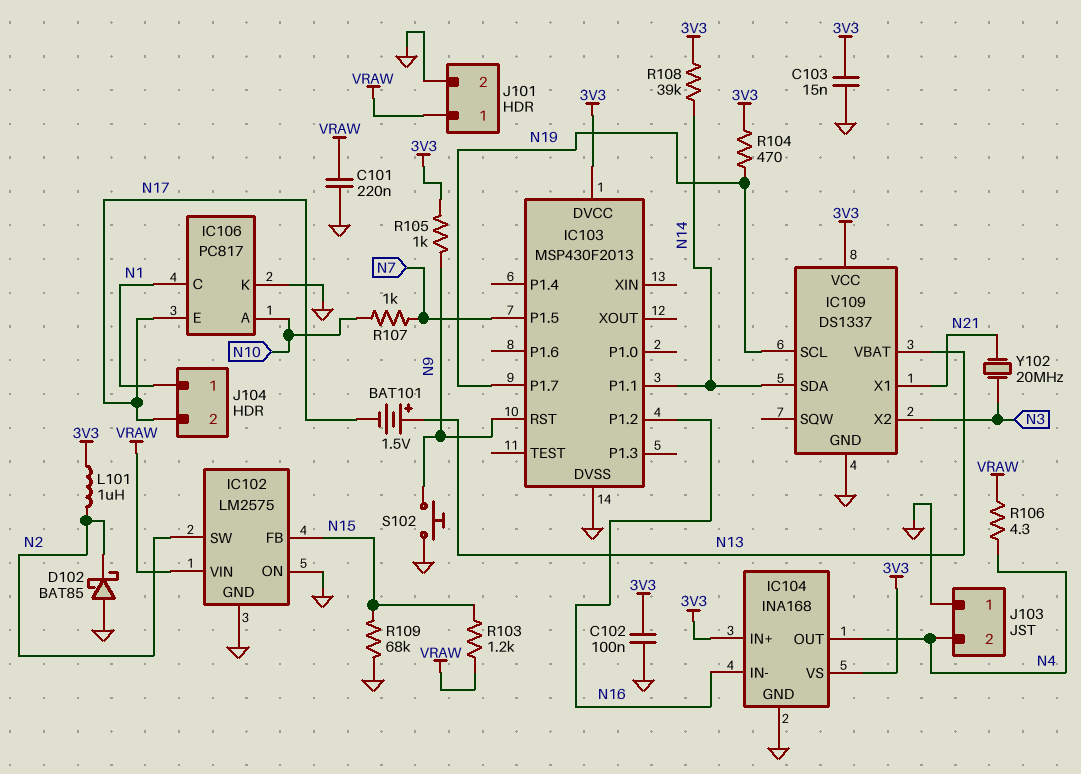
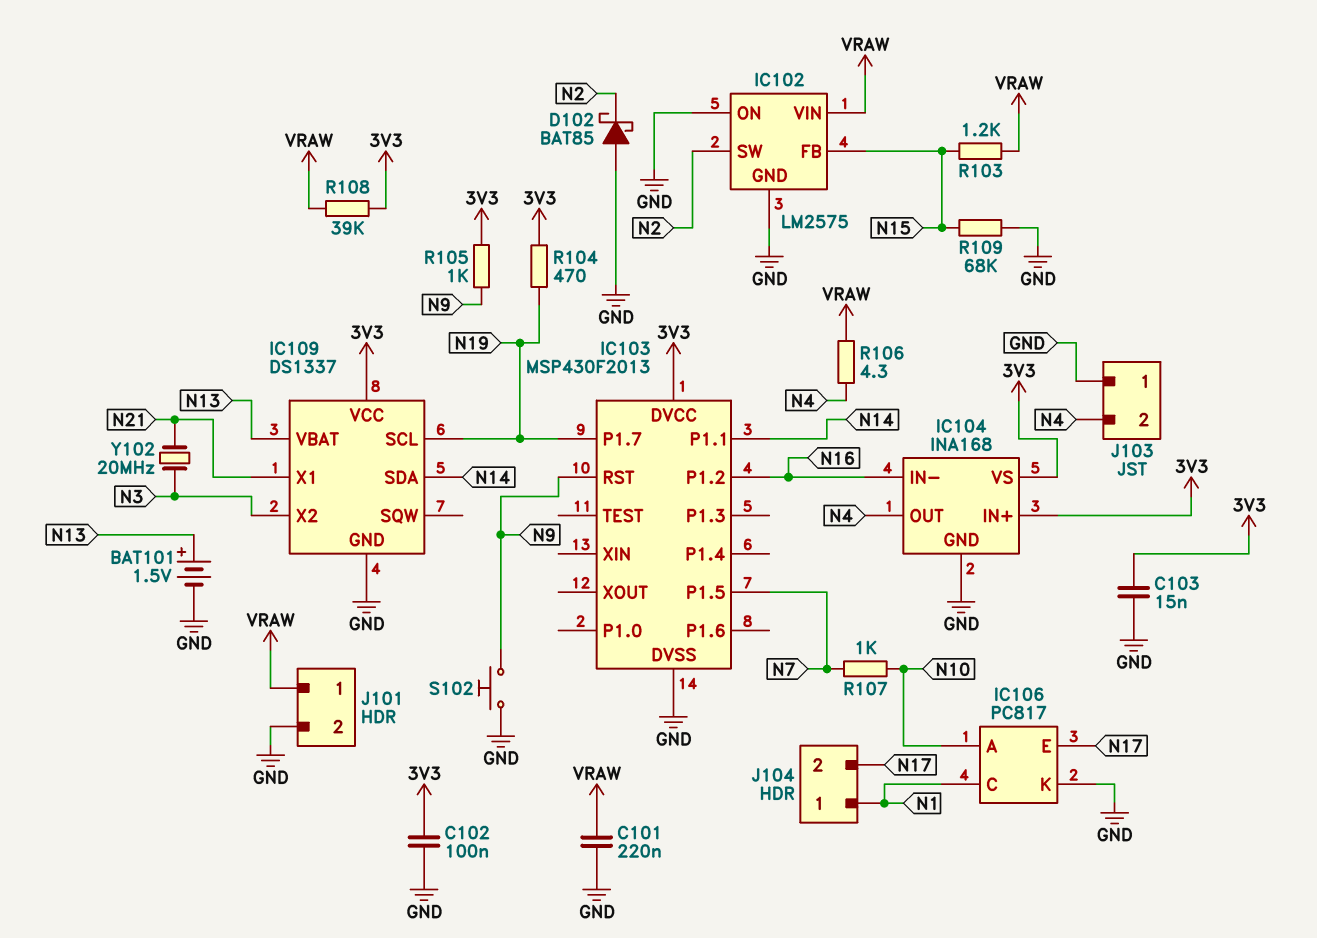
BAT101: 1.5V (plus N13, minus N17) -> 1.5V (plus N13, minus GND)
L101: 1uH (3V3, N2) -> none
R108: 39k (3V3, N14) -> 39k (3V3, VRAW)

